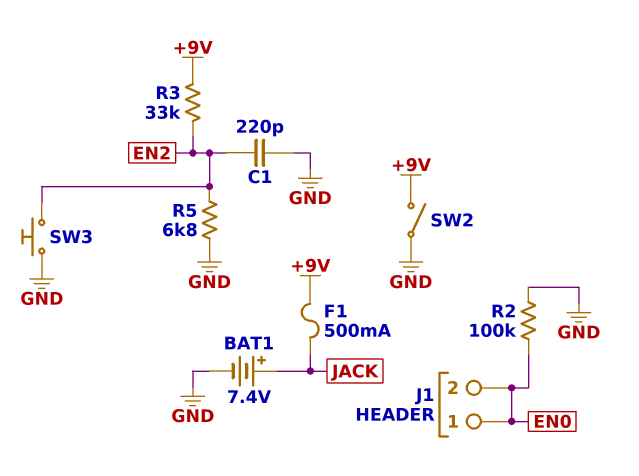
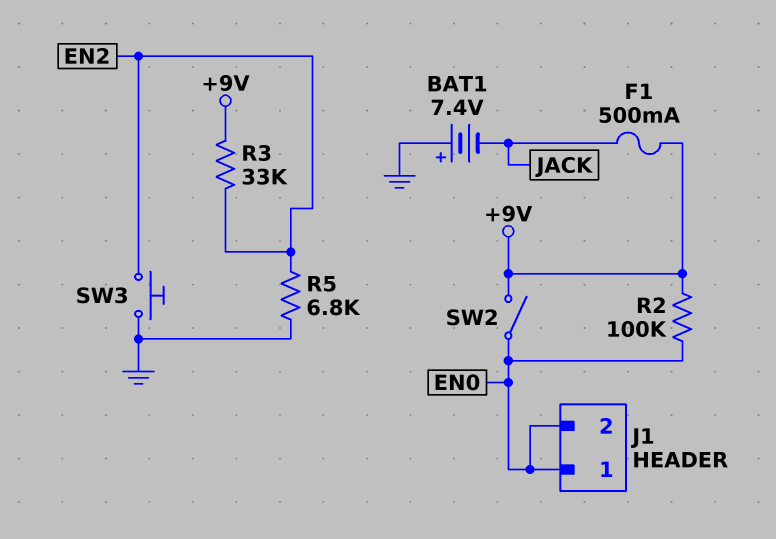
BAT1: 7.4V (plus JACK, minus GND) -> 7.4V (plus GND, minus JACK)
C1: 220pF (EN2, GND) -> none
R2: 100k (EN0, GND) -> 100k (+9V, EN0)
SW2: switch (+9V, GND) -> switch (+9V, EN0)

